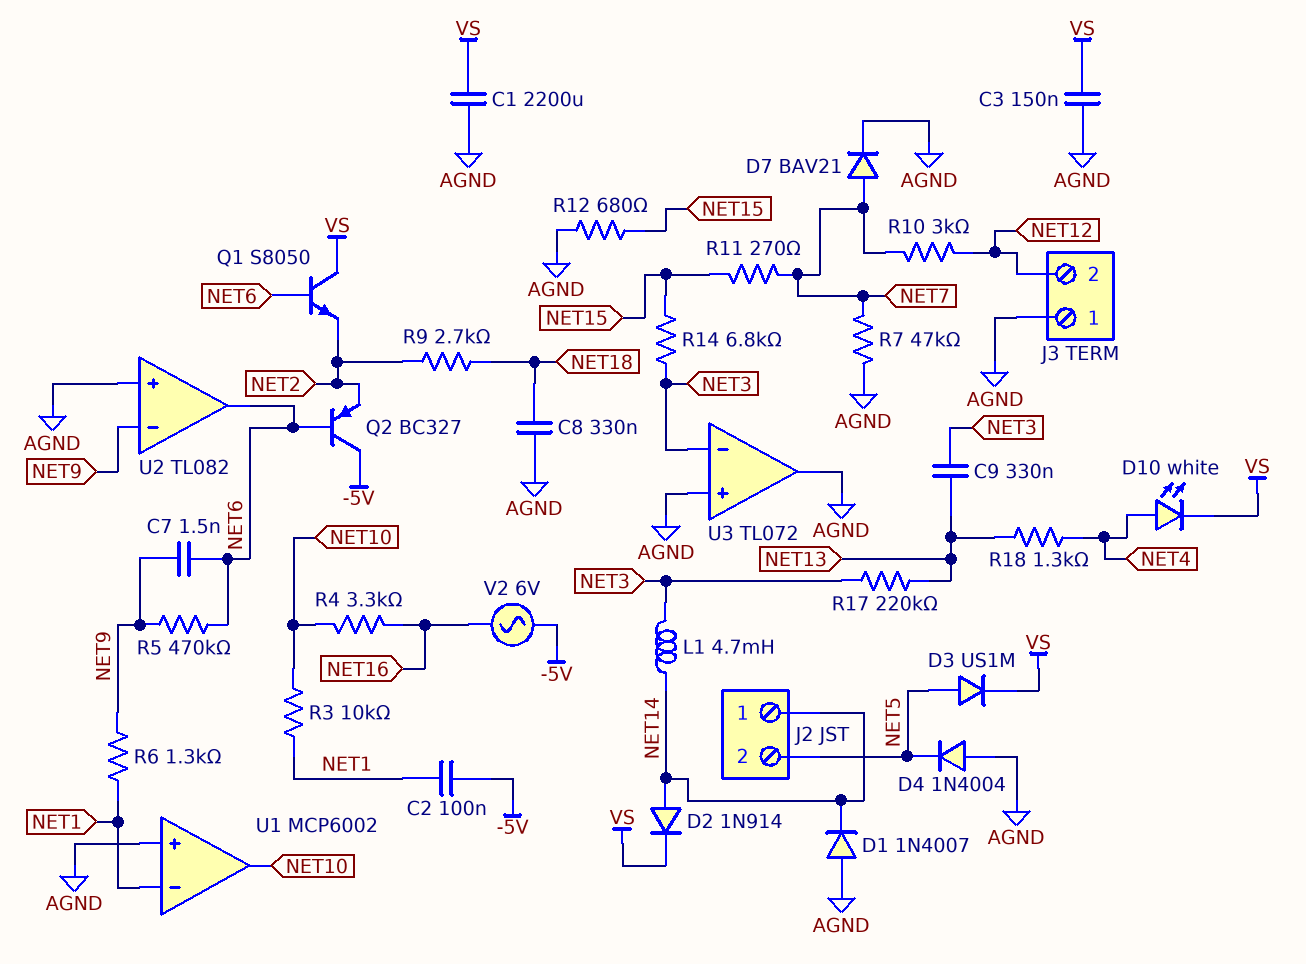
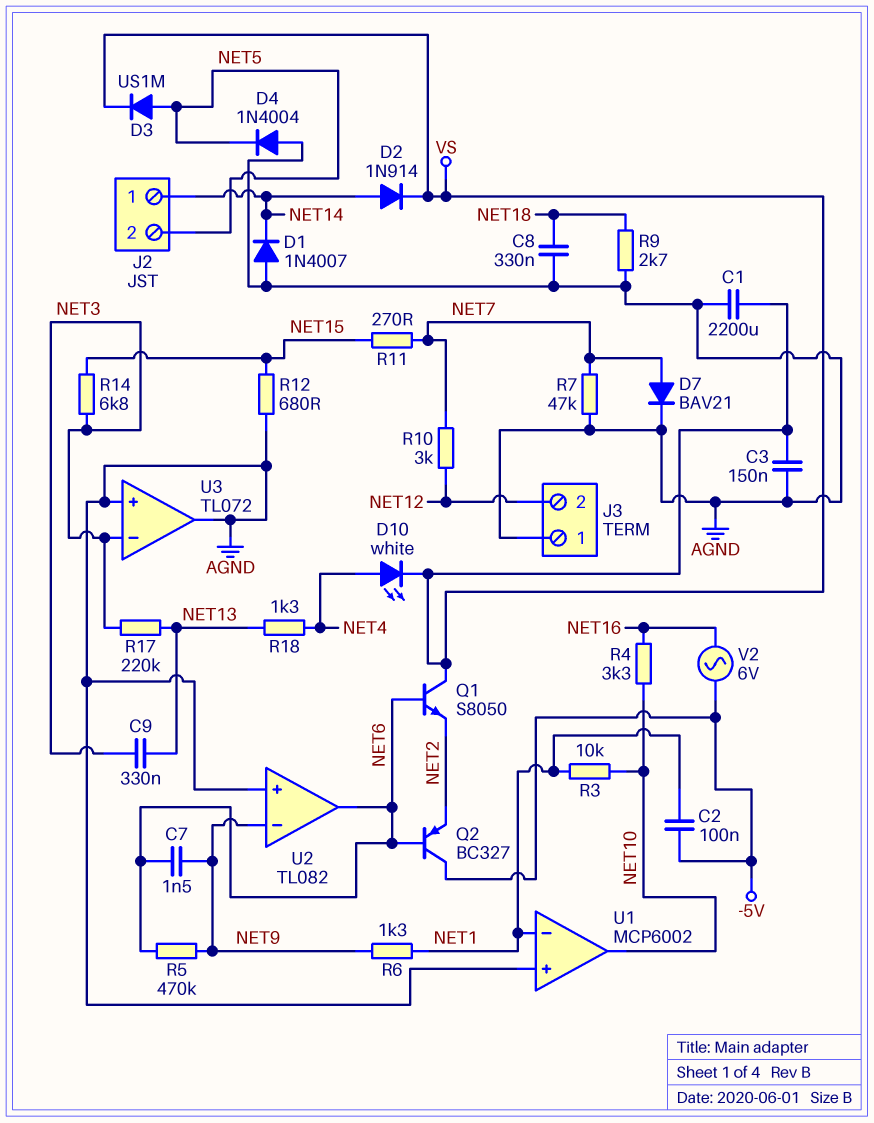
L1: 4.7mH (NET3, NET14) -> none
R9: 2.7k (NET2, NET18) -> 2.7k (AGND, NET18)

